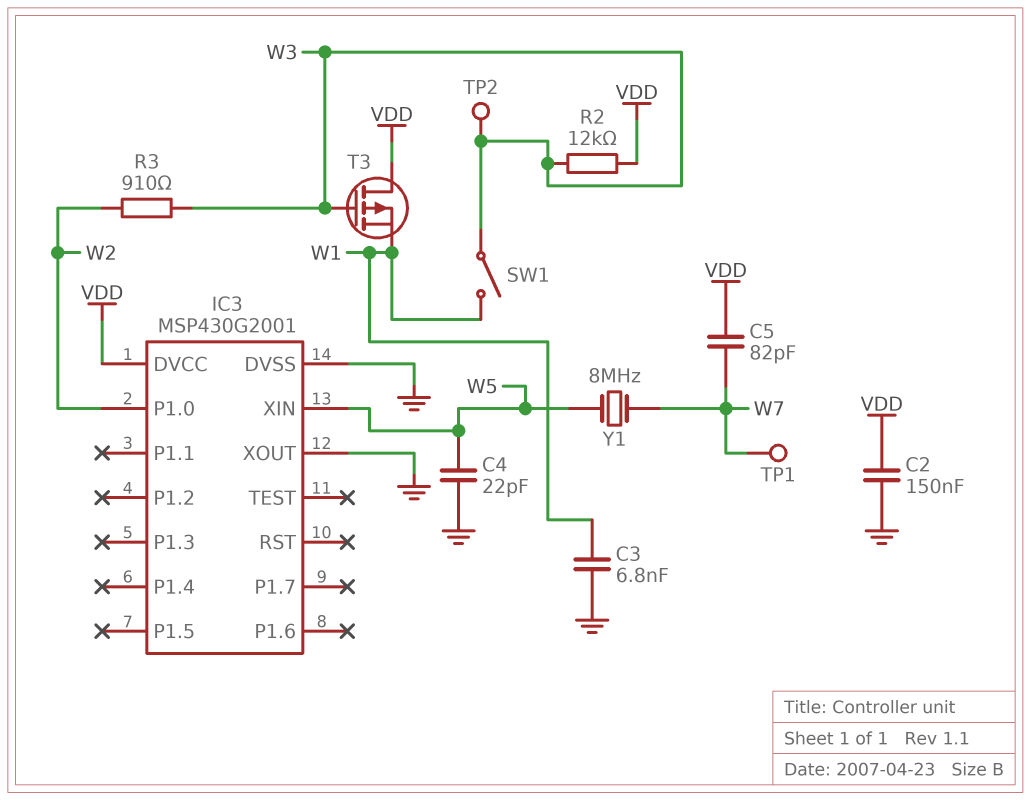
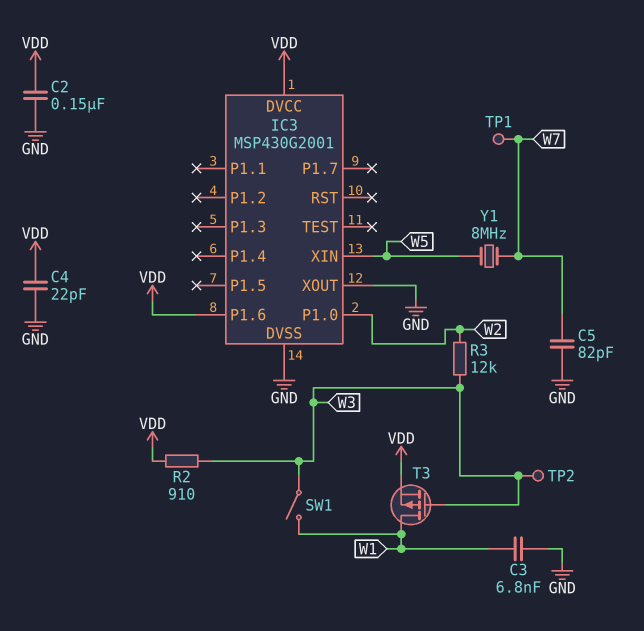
C4: 22pF (GND, W5) -> 22pF (GND, VDD)
C5: 82pF (VDD, W7) -> 82pF (GND, W7)
IC3 pin P1.6: none -> VDD
R2: 12k (VDD, W3) -> 910 (VDD, W3)
R3: 910 (W2, W3) -> 12k (W2, W3)
T3: PMOS (G W3, D VDD, S W1) -> PMOS (G W3, D W1, S VDD)

